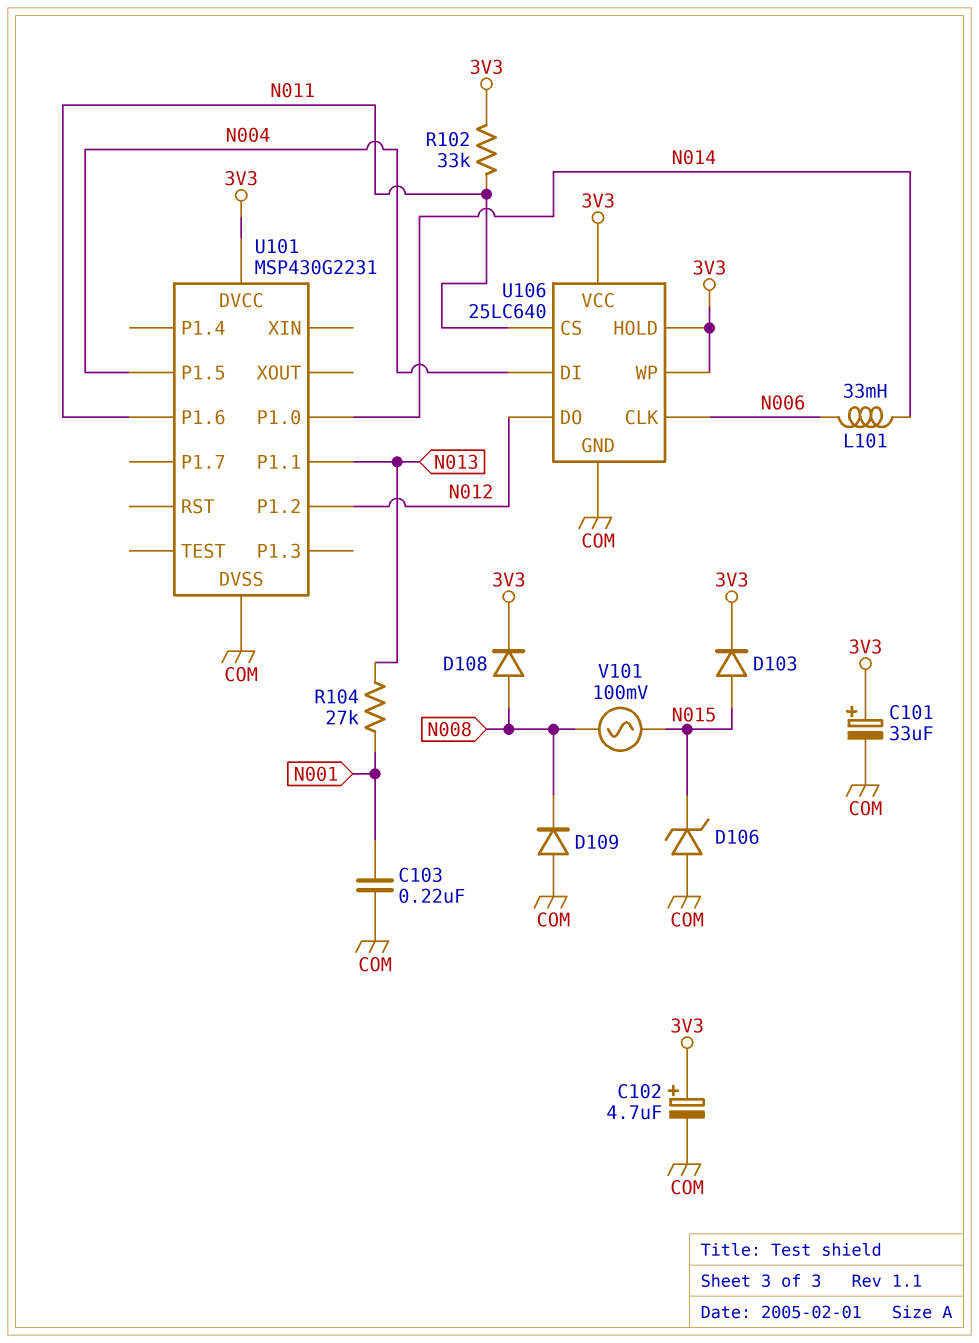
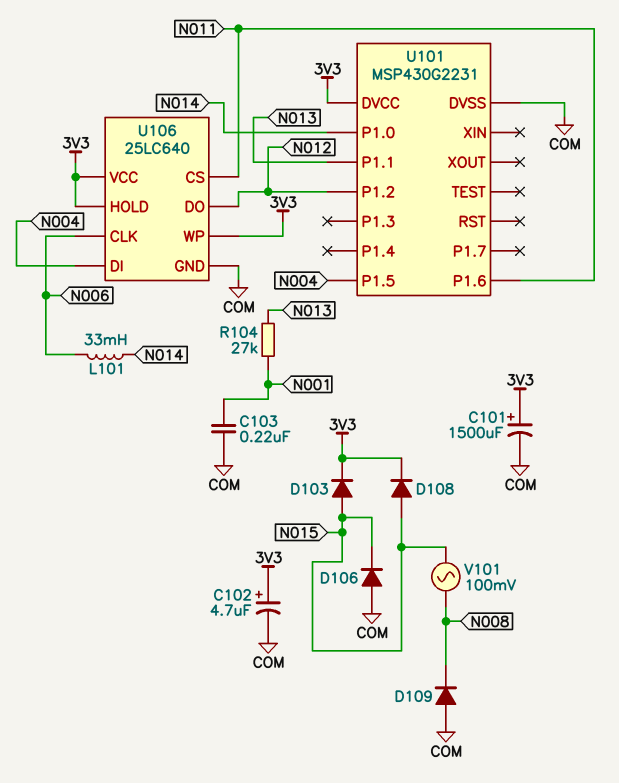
C101: 33uF (plus 3V3, minus COM) -> 1500uF (plus 3V3, minus COM)
D106: zener (A COM, K N015) -> diode (A COM, K N015)
D108: diode (A N008, K 3V3) -> diode (A N015, K 3V3)
R102: 33k (3V3, N011) -> none

